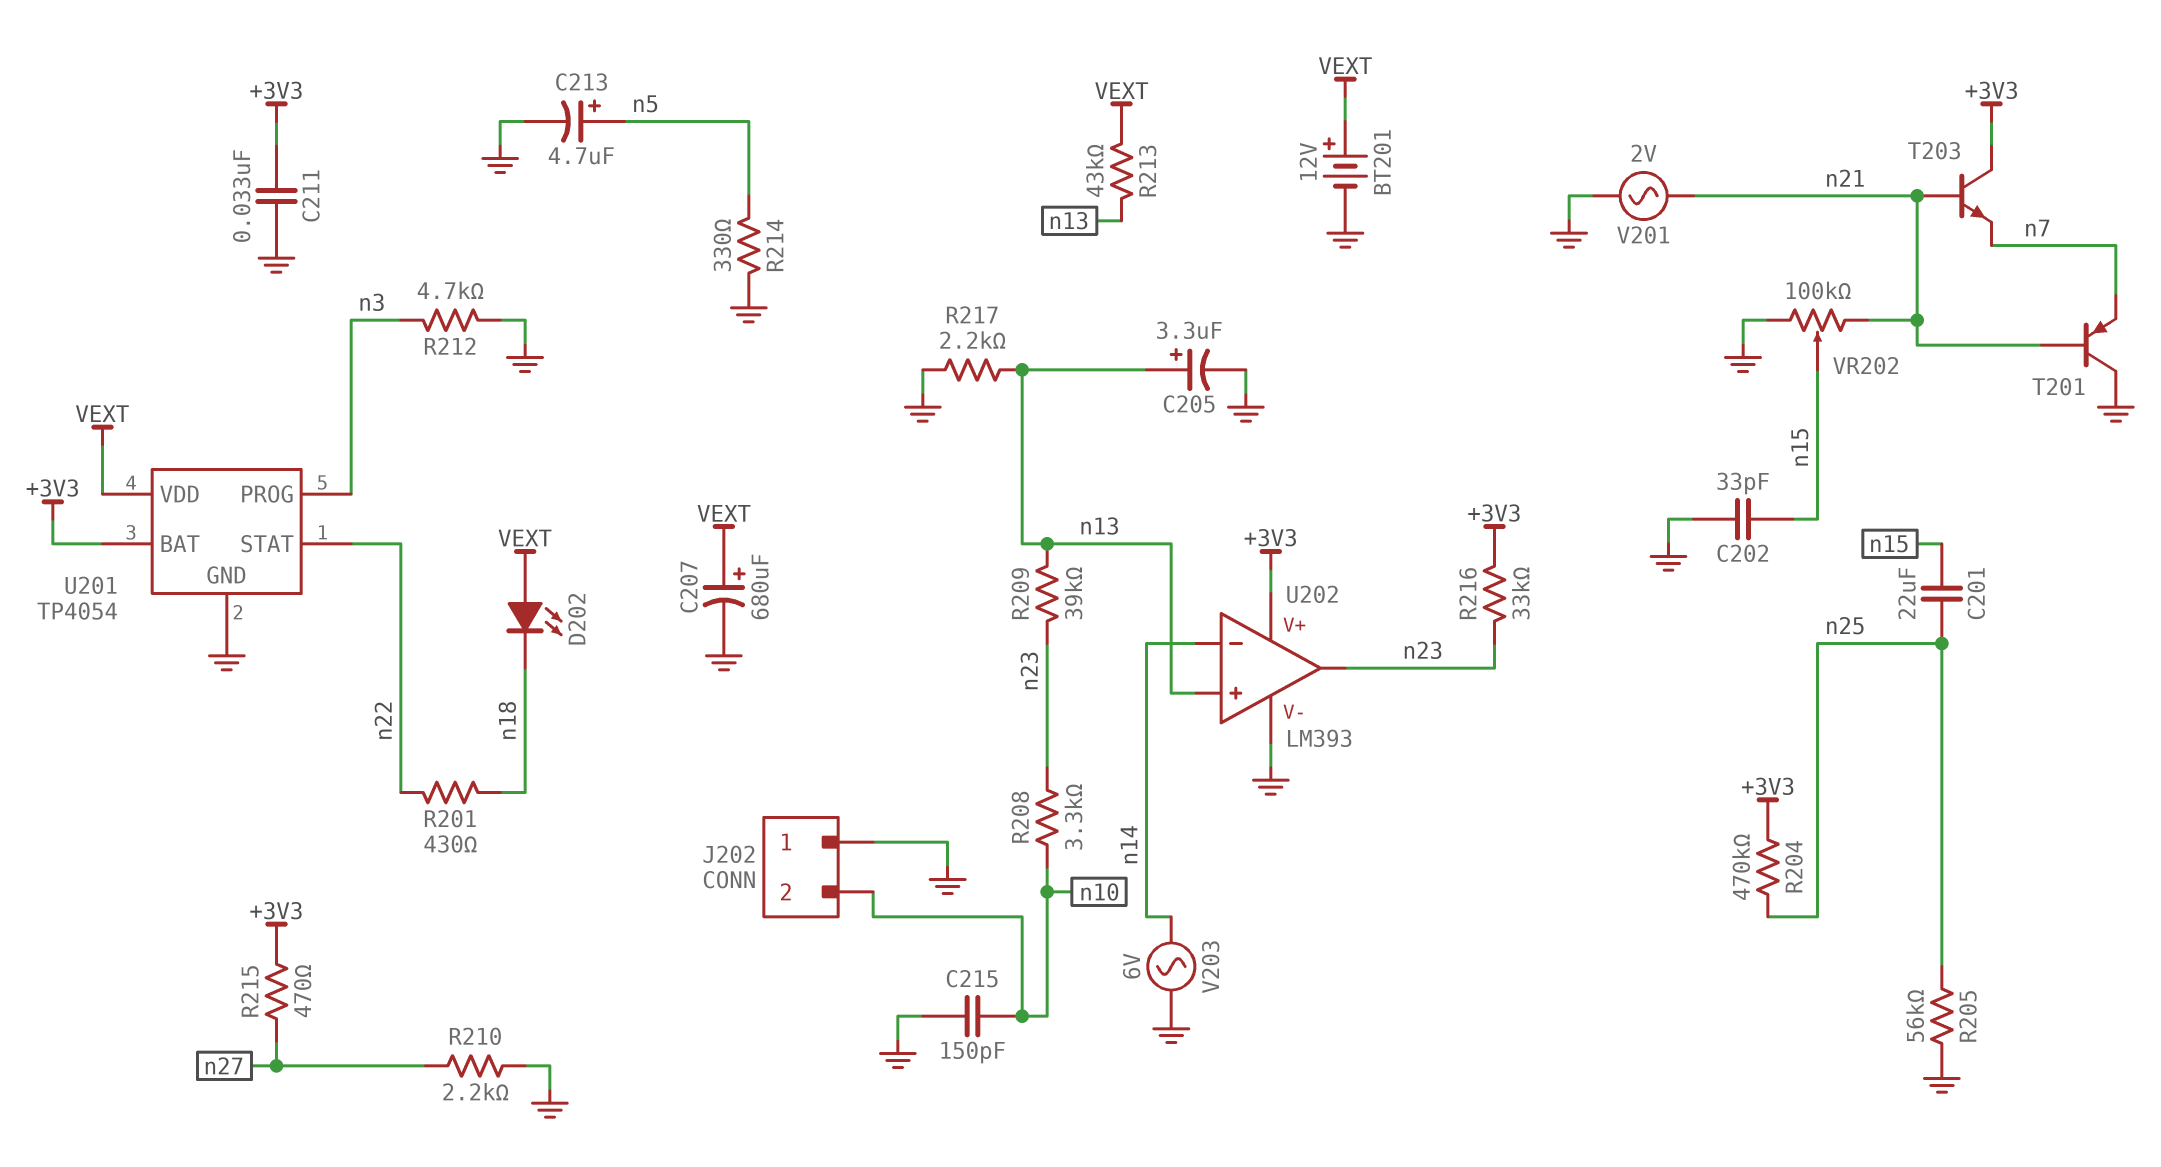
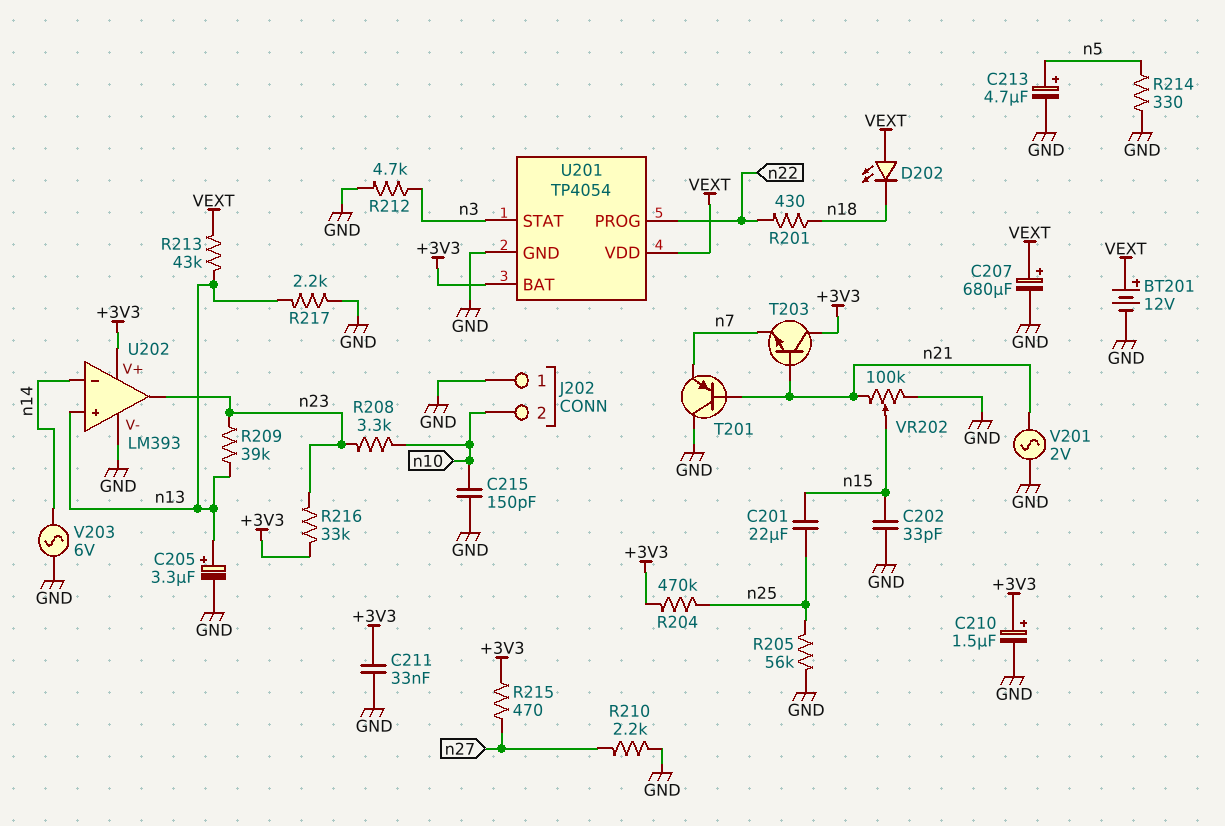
C210: none -> 1.5uF (plus +3V3, minus GND)
U201 pin PROG: n3 -> n22
U201 pin STAT: n22 -> n3

